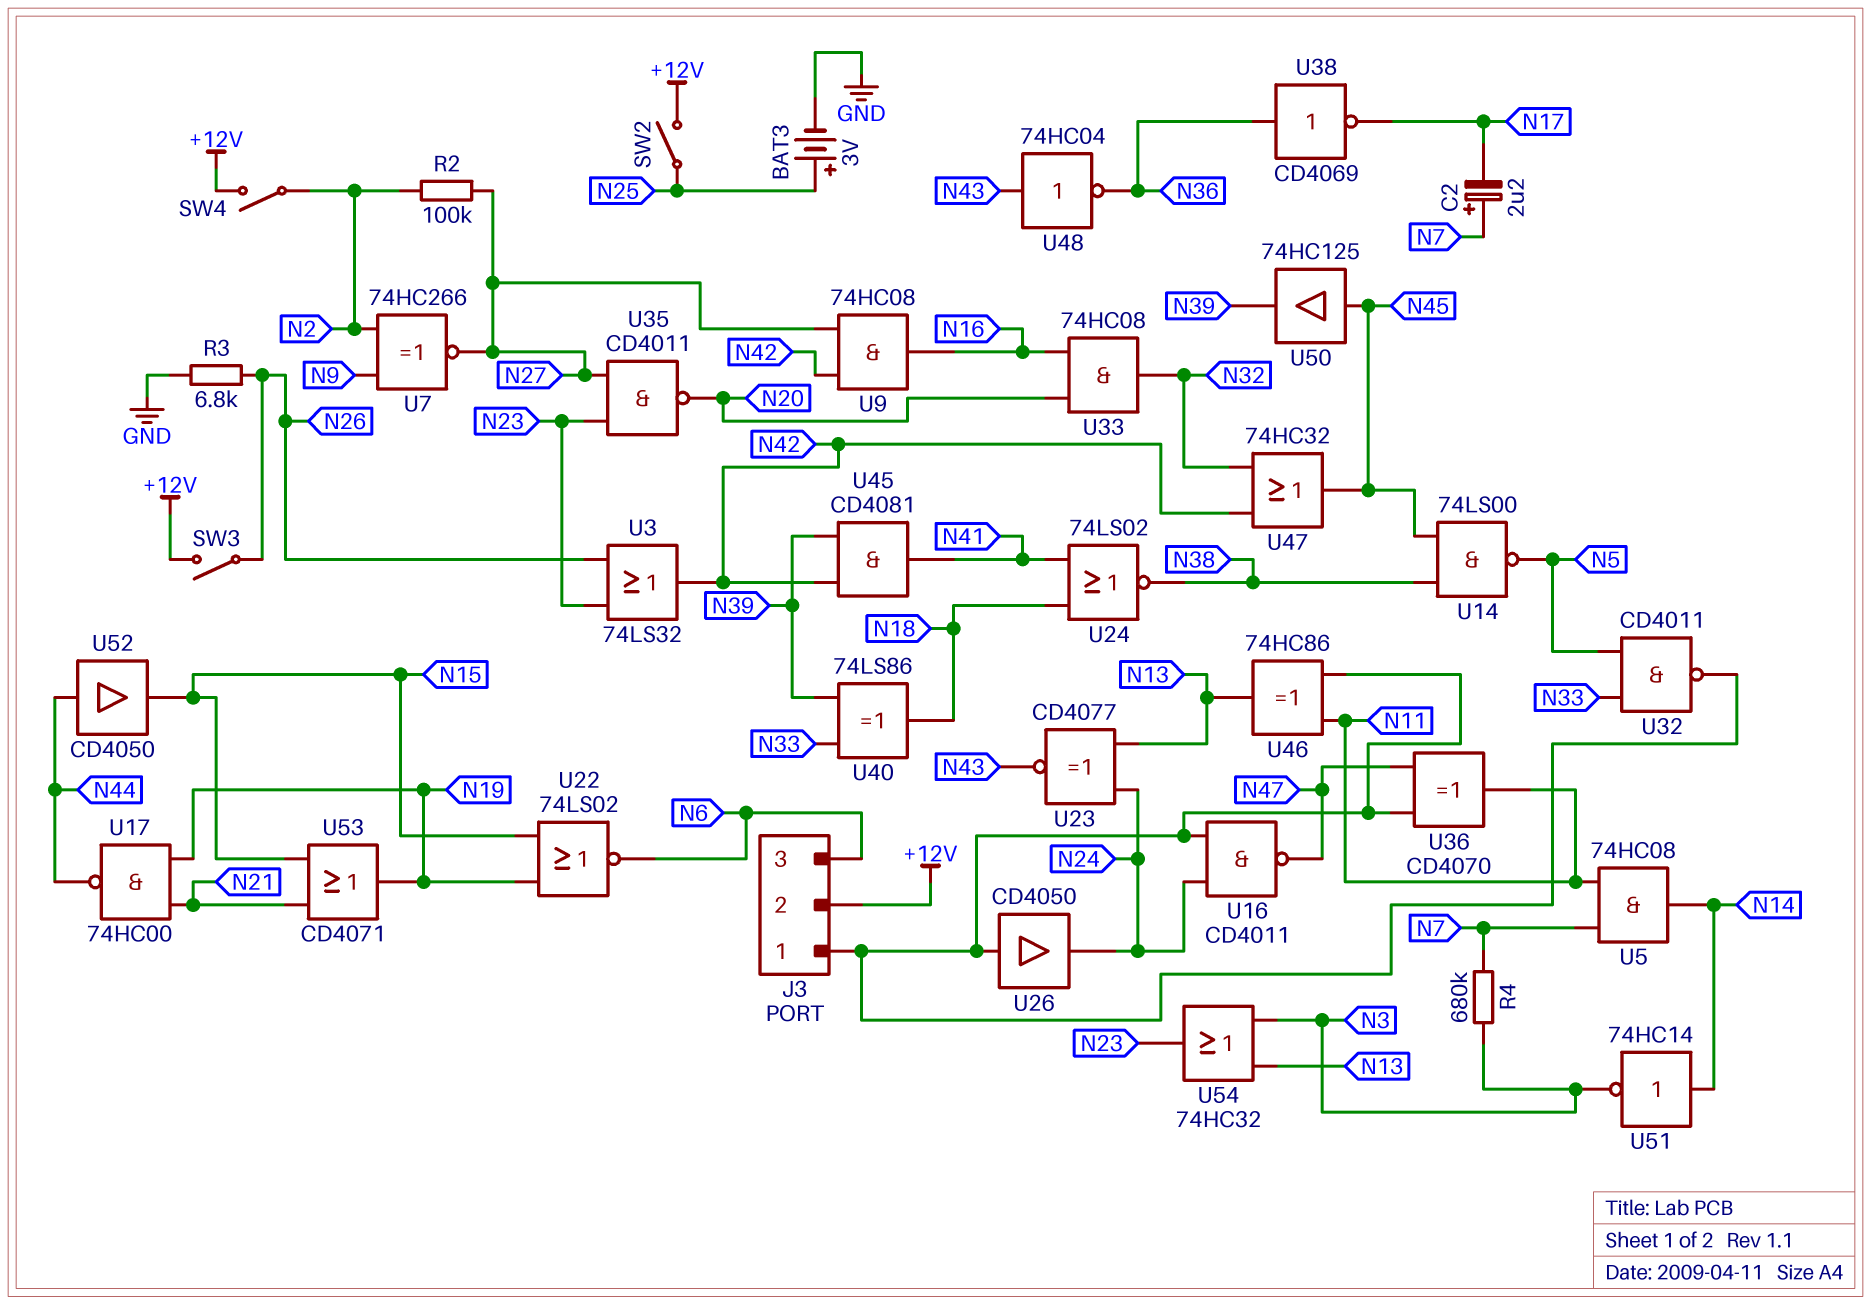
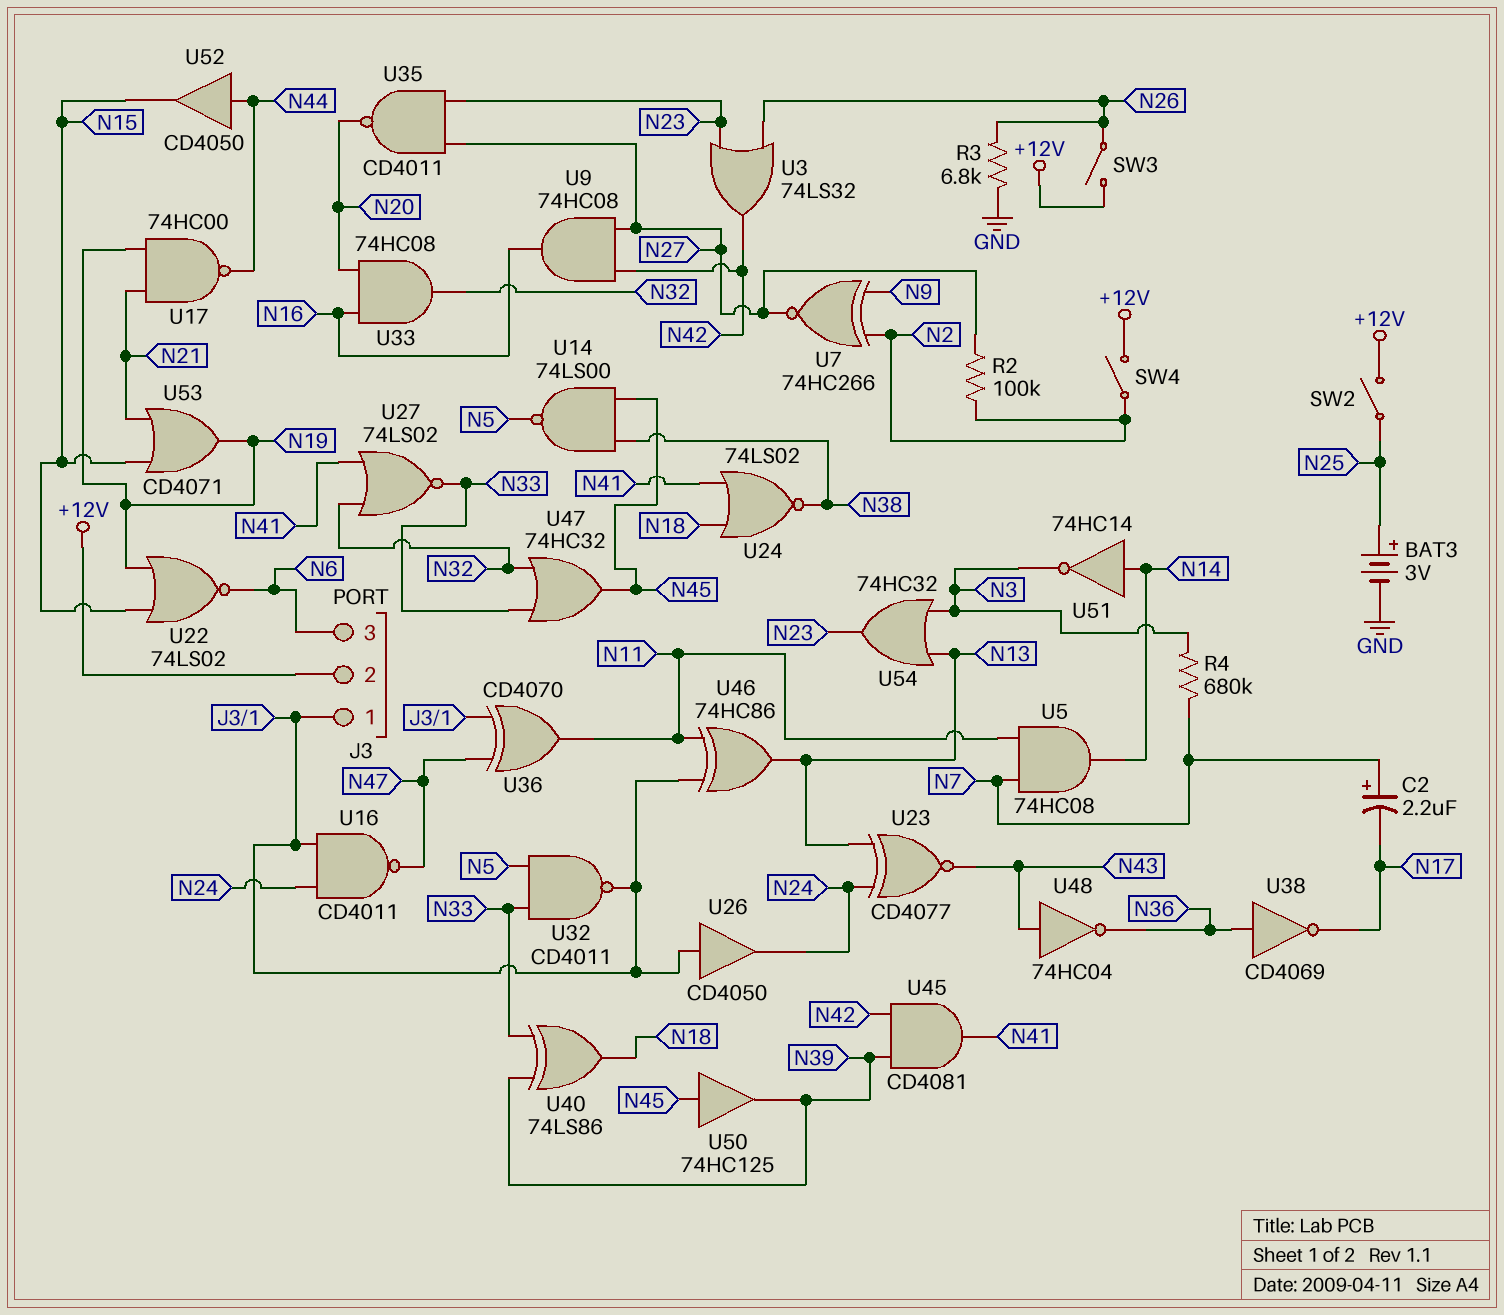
U27: none -> NOR 74LS02 (in N32, in N41, out N33)
U47: OR 74HC32 (in N32, in N42, out N45) -> OR 74HC32 (in N32, in N33, out N45)

